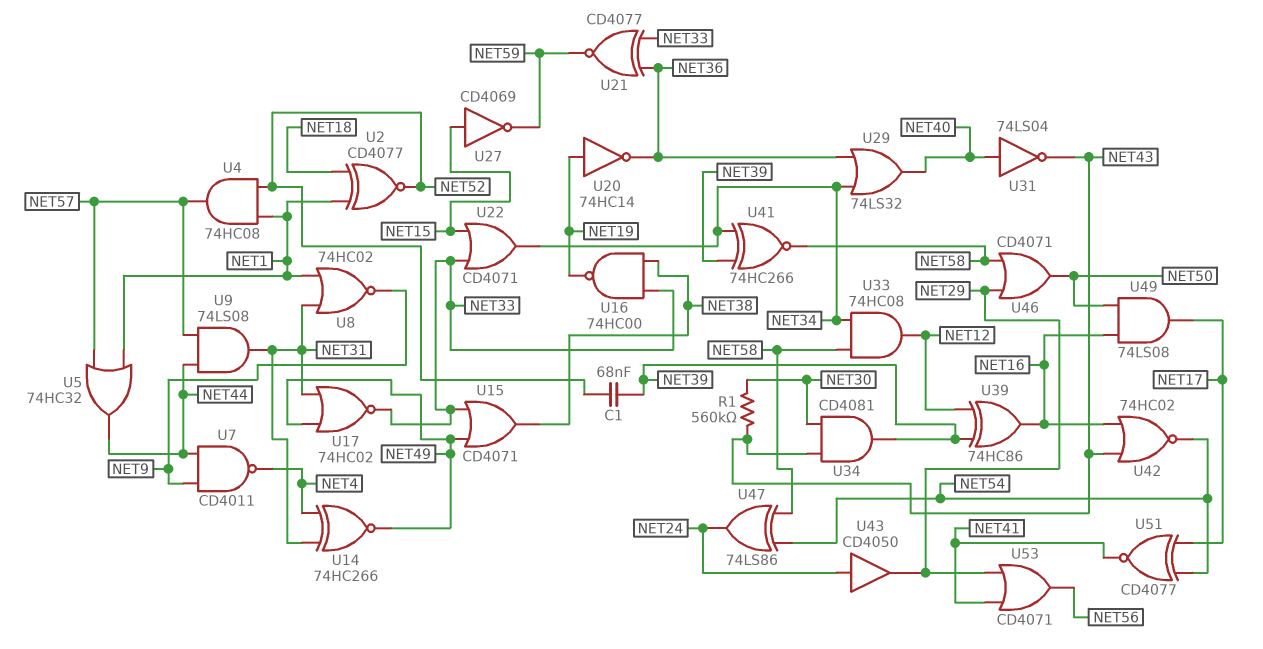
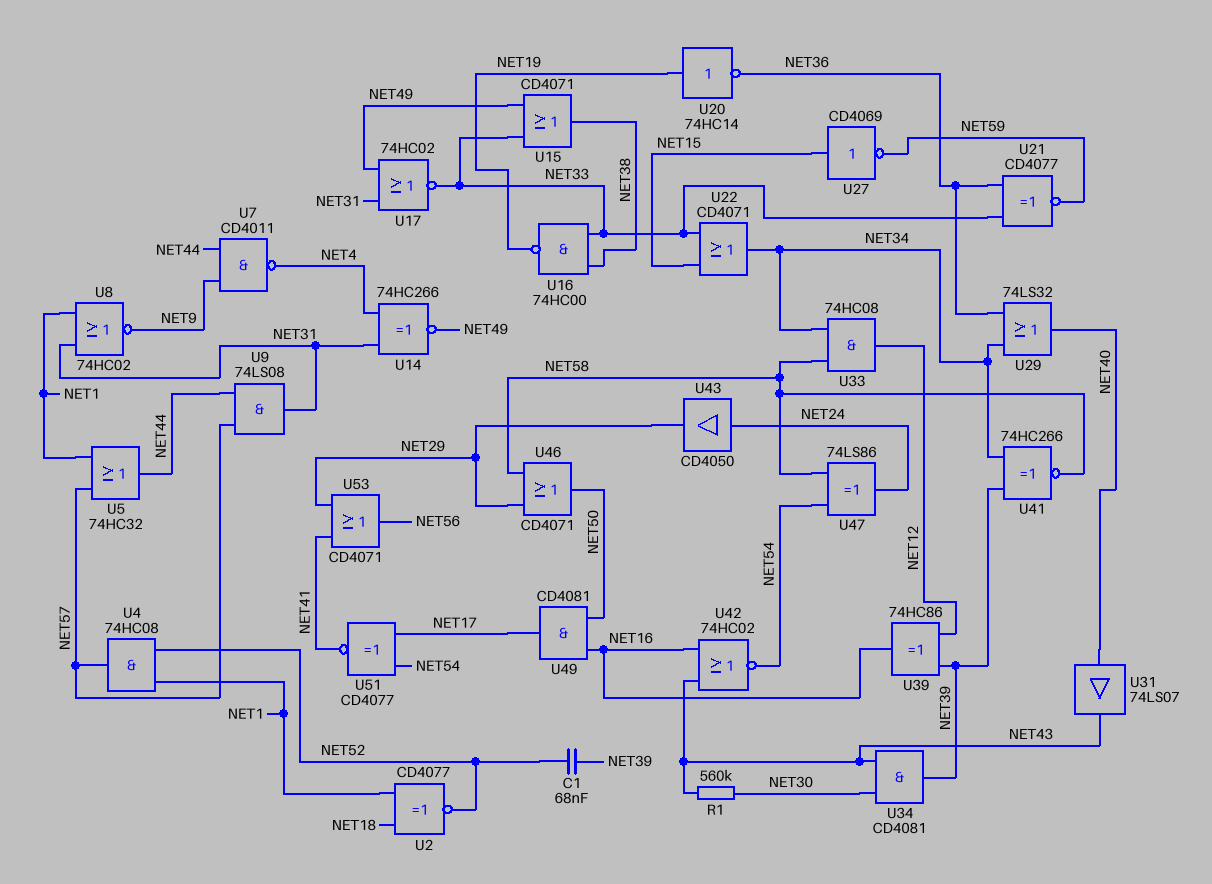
U31: NOT 74LS04 (in NET40, out NET43) -> buffer 74LS07 (in NET40, out NET43)
U49: AND 74LS08 (in NET16, in NET50, out NET17) -> AND CD4081 (in NET16, in NET50, out NET17)

